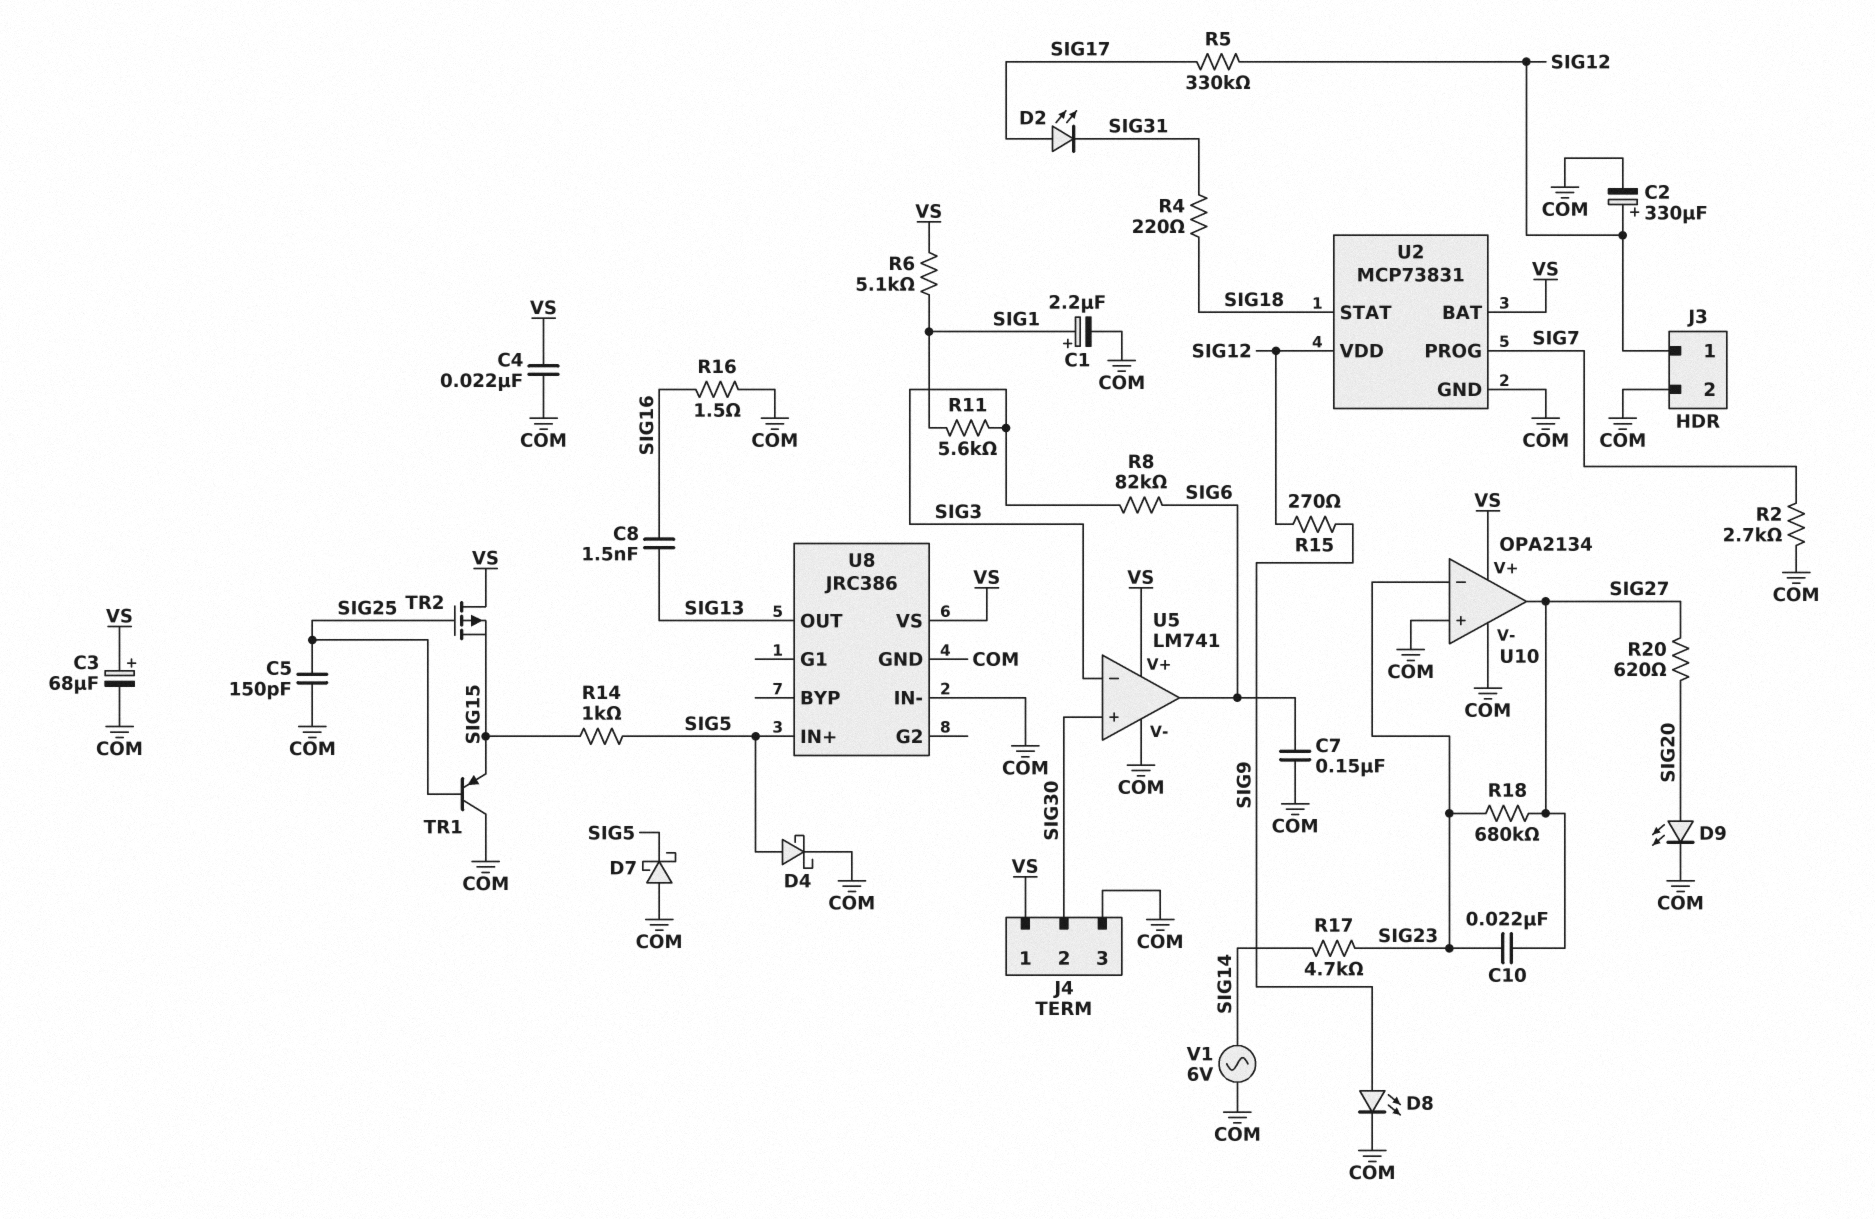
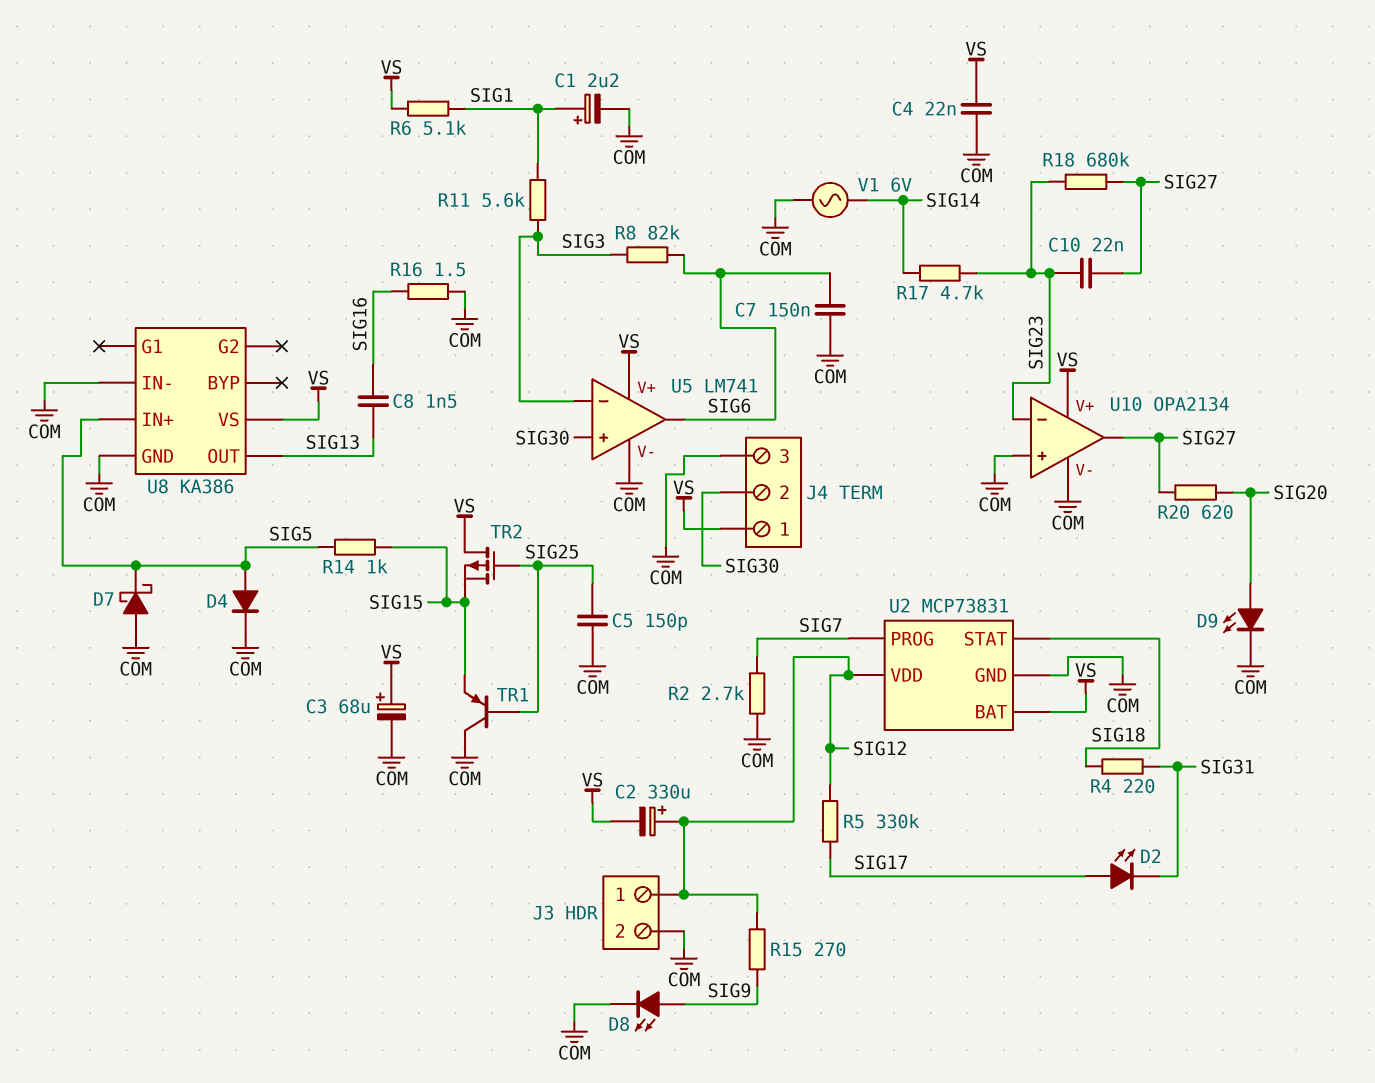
C2: 330uF (plus SIG12, minus COM) -> 330uF (plus SIG12, minus VS)
D4: schottky (A SIG5, K COM) -> diode (A SIG5, K COM)
U8: JRC386 -> KA386

